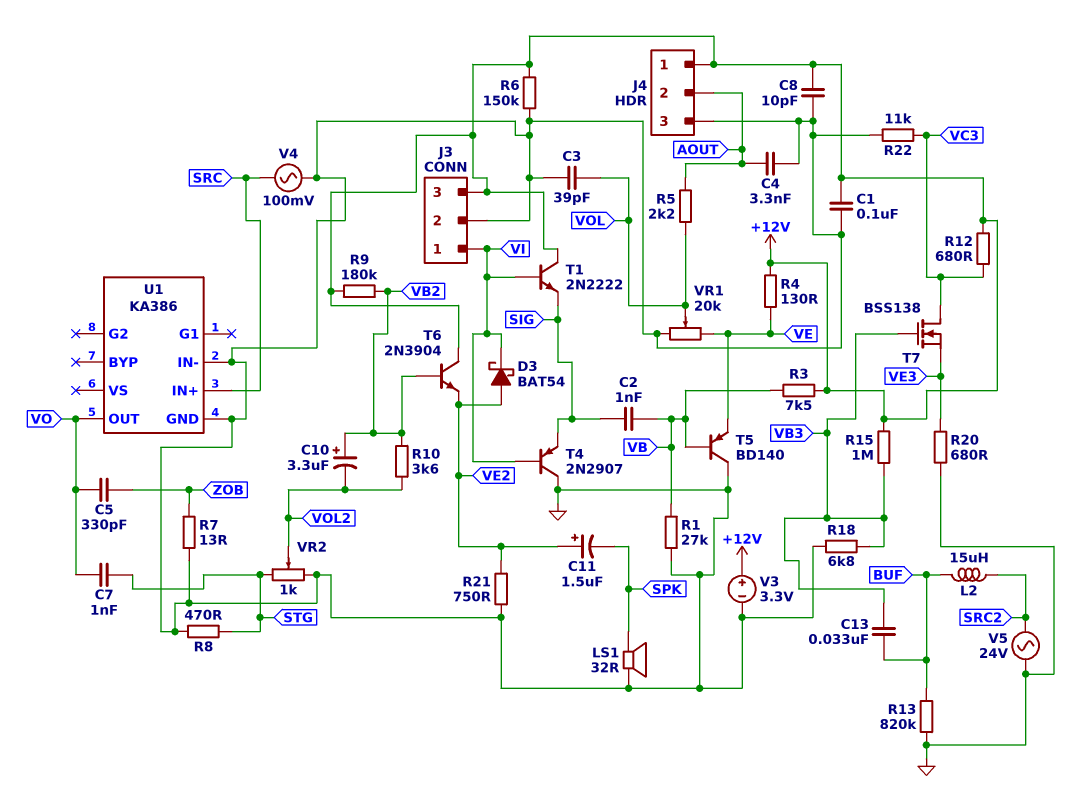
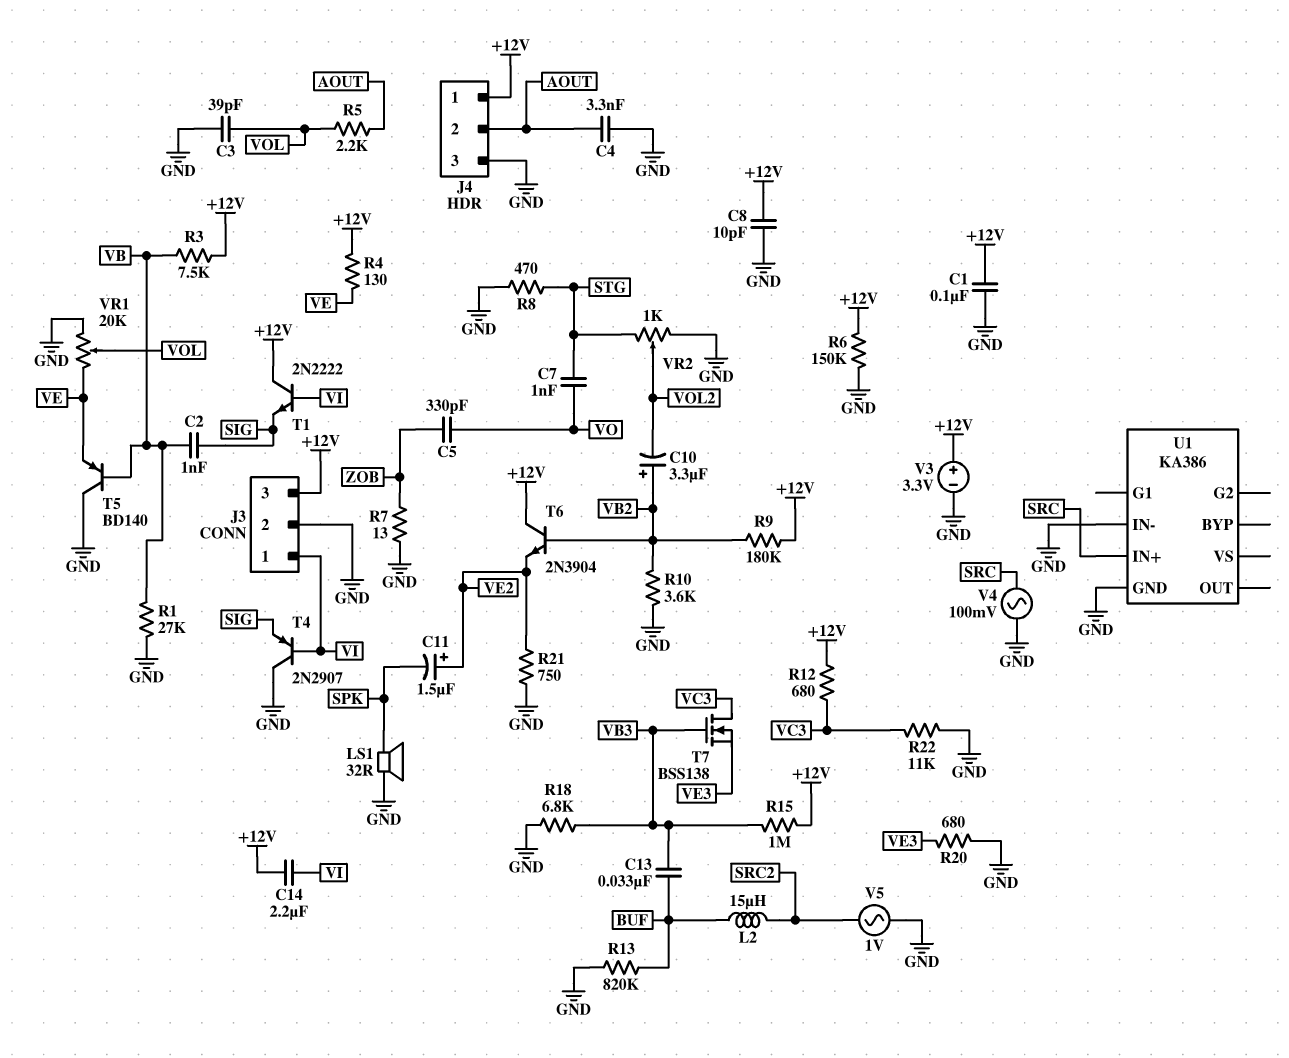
C14: none -> 2.2uF (+12V, VI)
D3: schottky BAT54 (A VE2, K VI) -> none
R10: 3.6k (VB2, VOL2) -> 3.6k (GND, VB2)
U1 pin OUT: VO -> none
V5: AC 24V (GND, SRC2) -> AC 1V (GND, SRC2)

